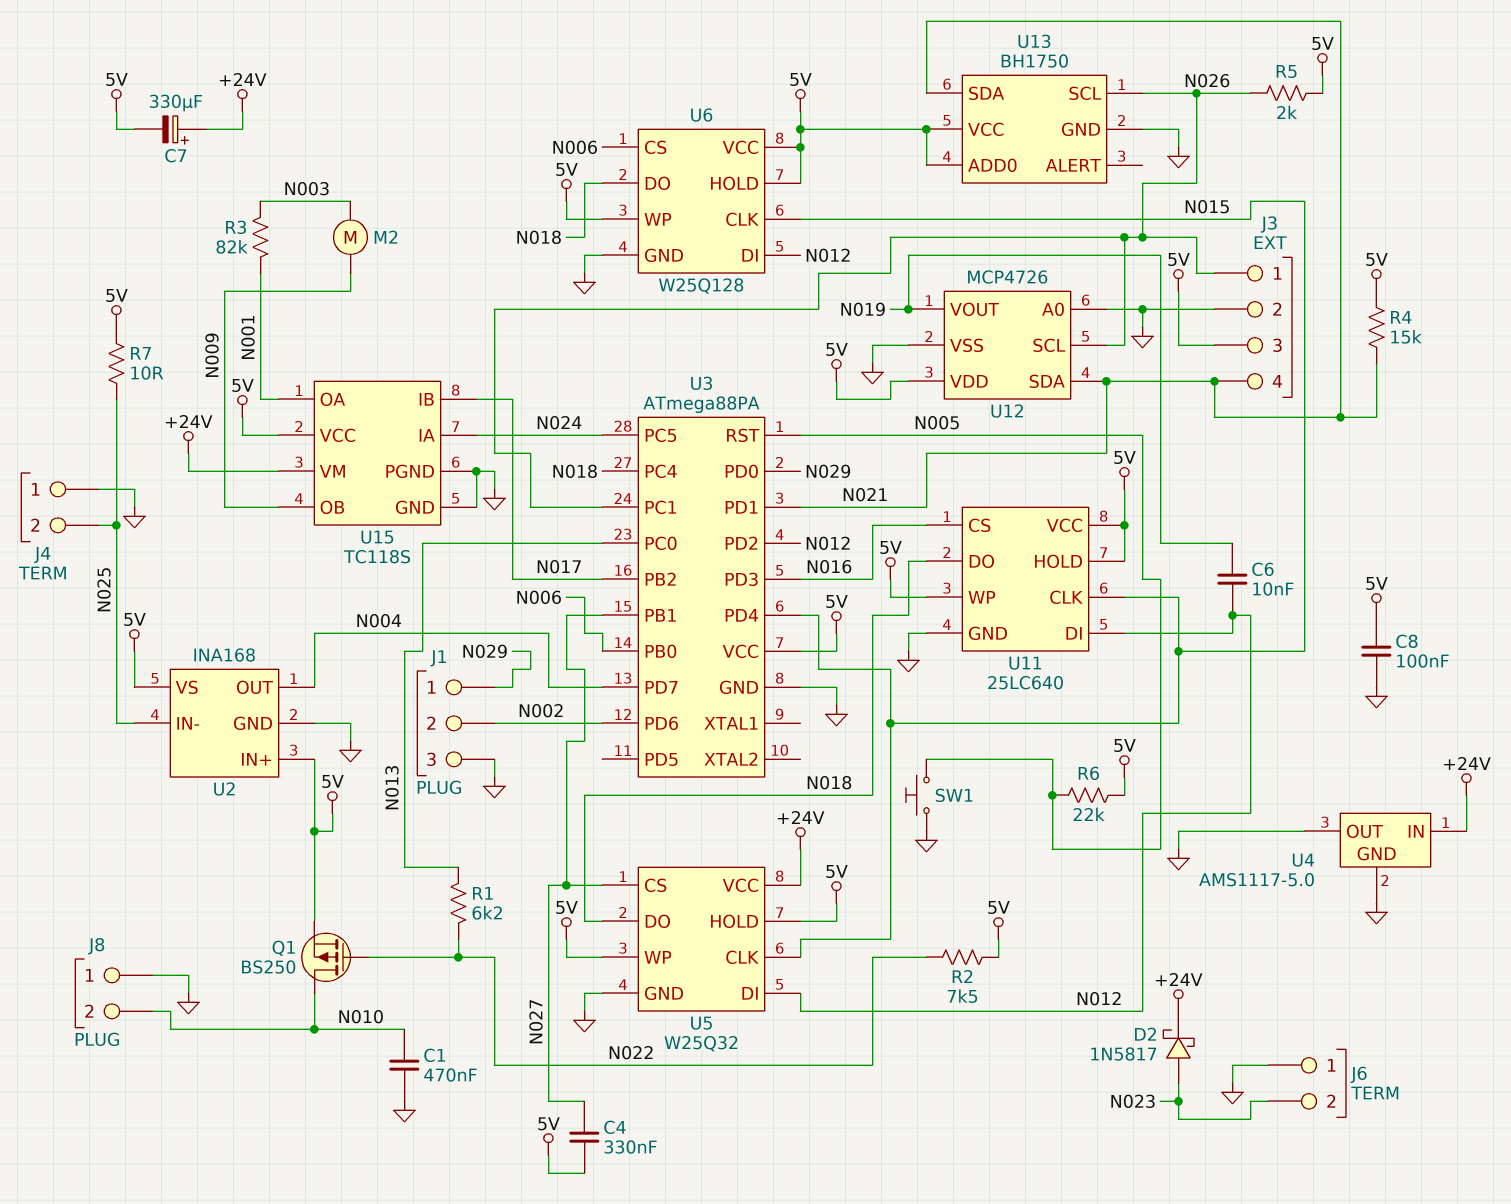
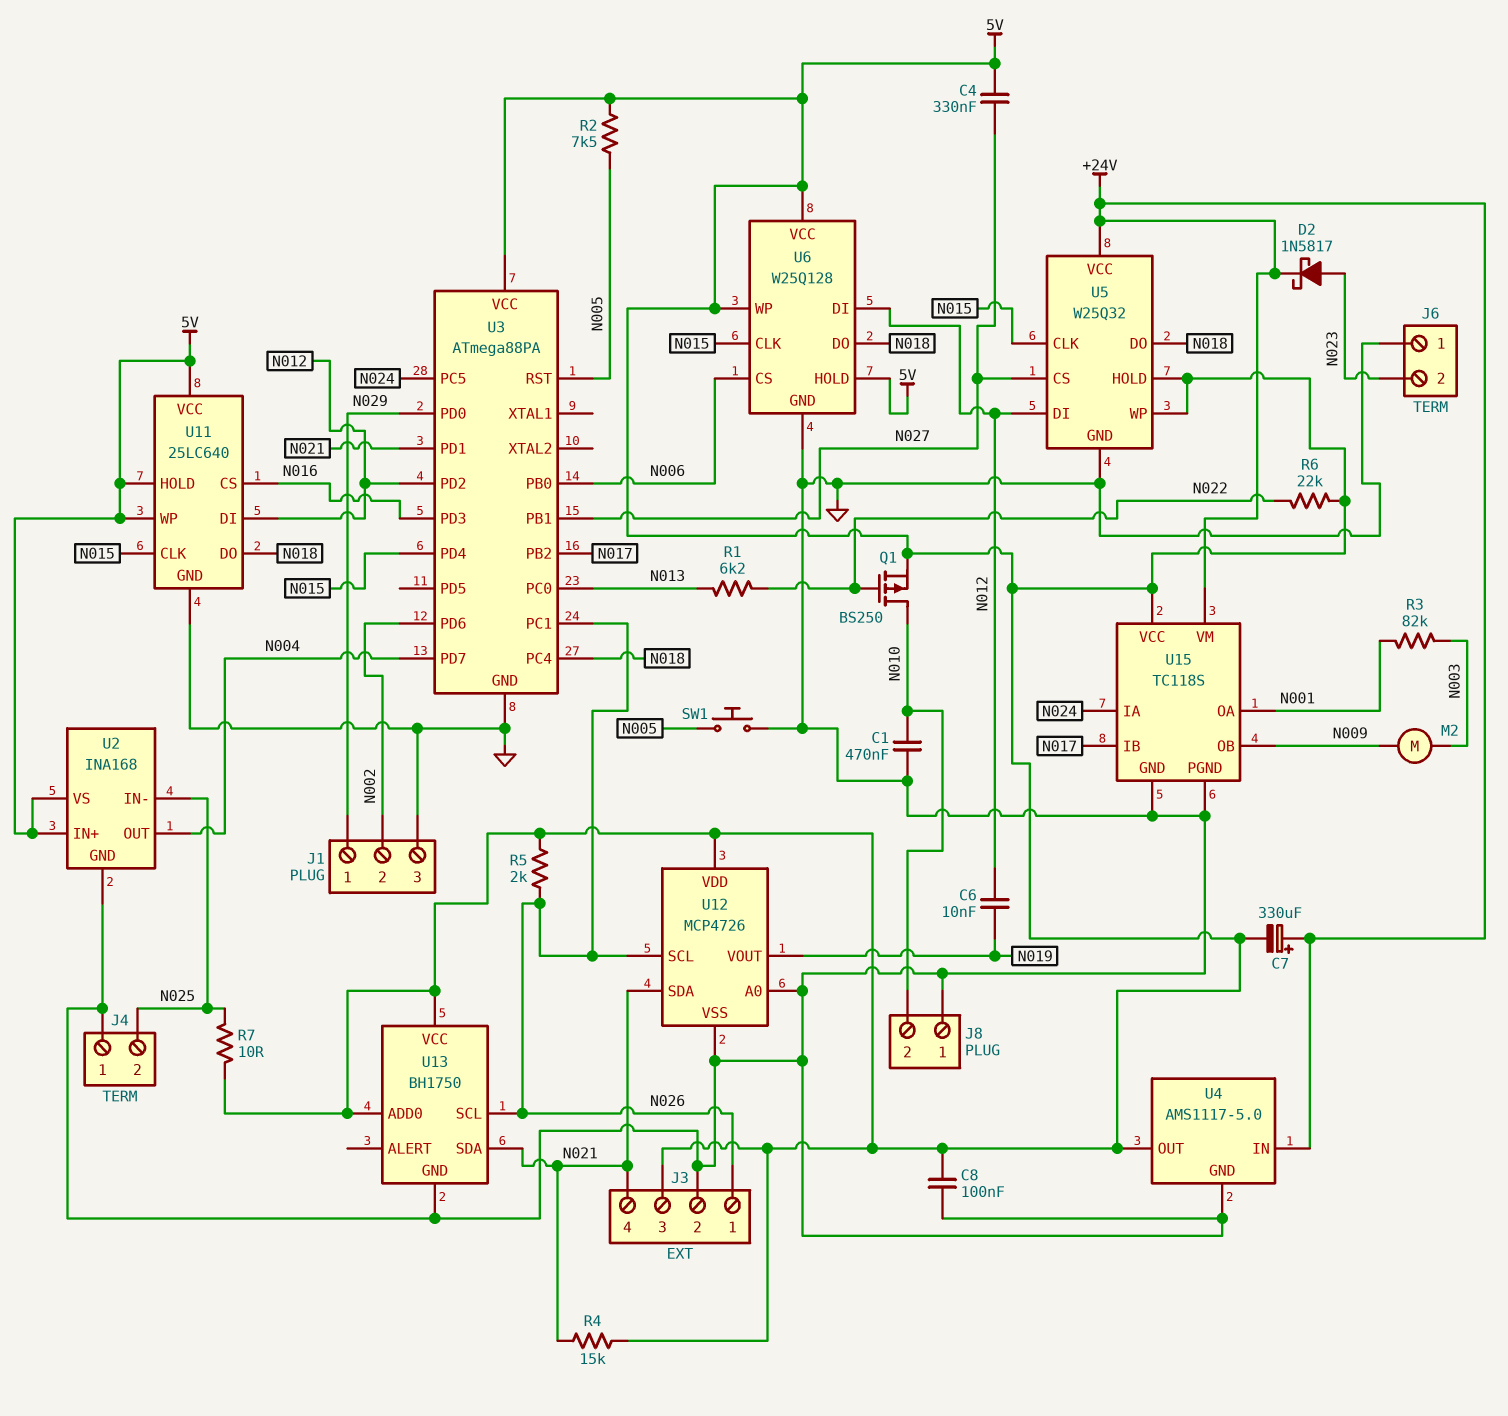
R2: 7.5k (5V, N022) -> 7.5k (5V, N005)
R6: 22k (5V, N005) -> 22k (5V, N022)
U4 pin OUT: GND -> 5V

